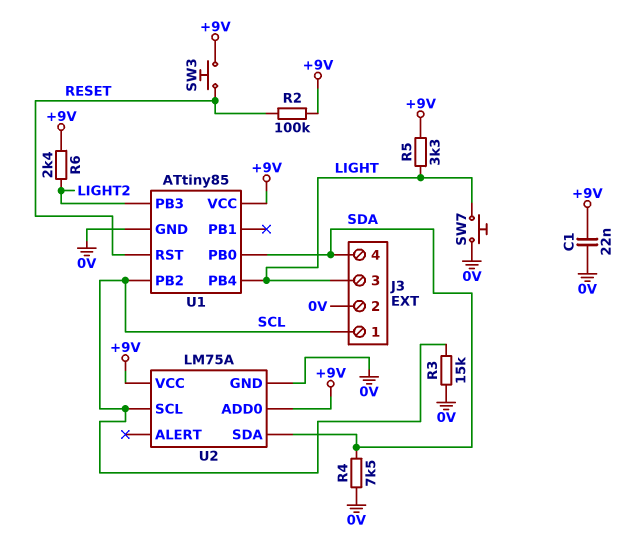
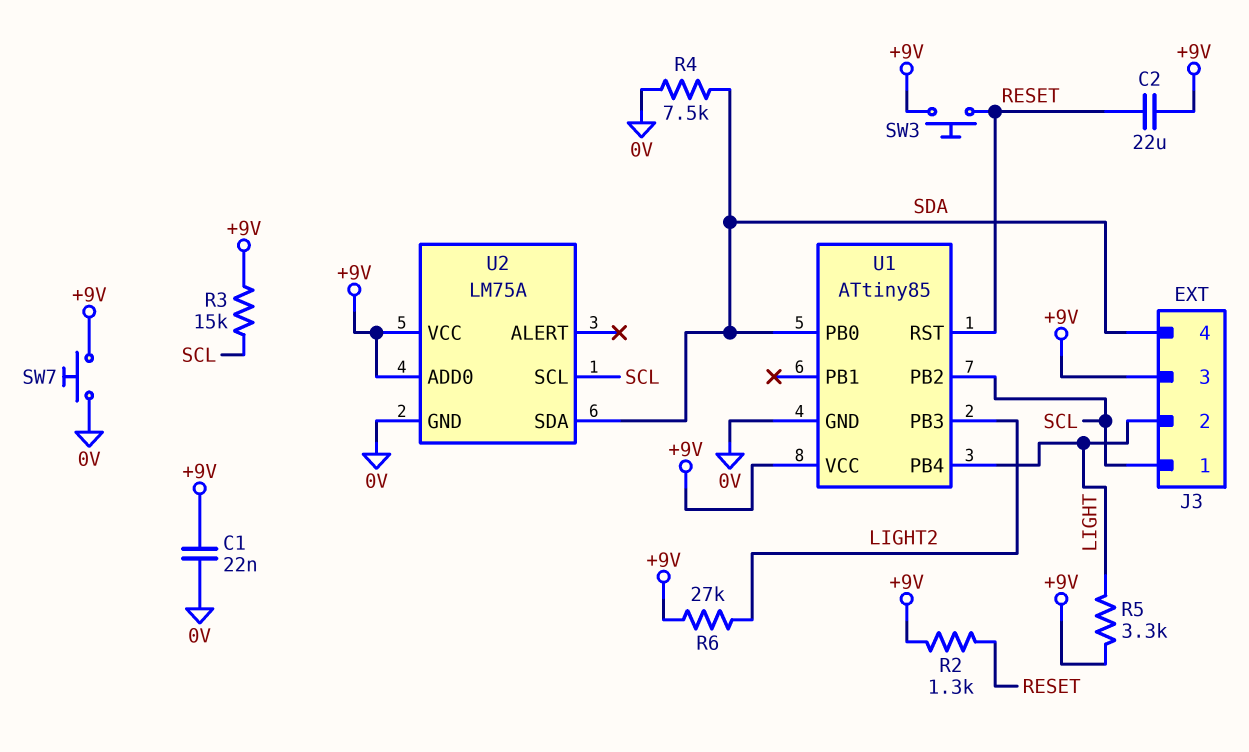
C2: none -> 22uF (+9V, RESET)
J3 pin 2: 0V -> LIGHT
J3 pin 3: LIGHT -> +9V
R2: 100k (+9V, RESET) -> 1.3k (+9V, RESET)
R3: 15k (0V, SCL) -> 15k (+9V, SCL)
R6: 2.4k (+9V, LIGHT2) -> 27k (+9V, LIGHT2)
SW7: button (0V, LIGHT) -> button (+9V, 0V)

